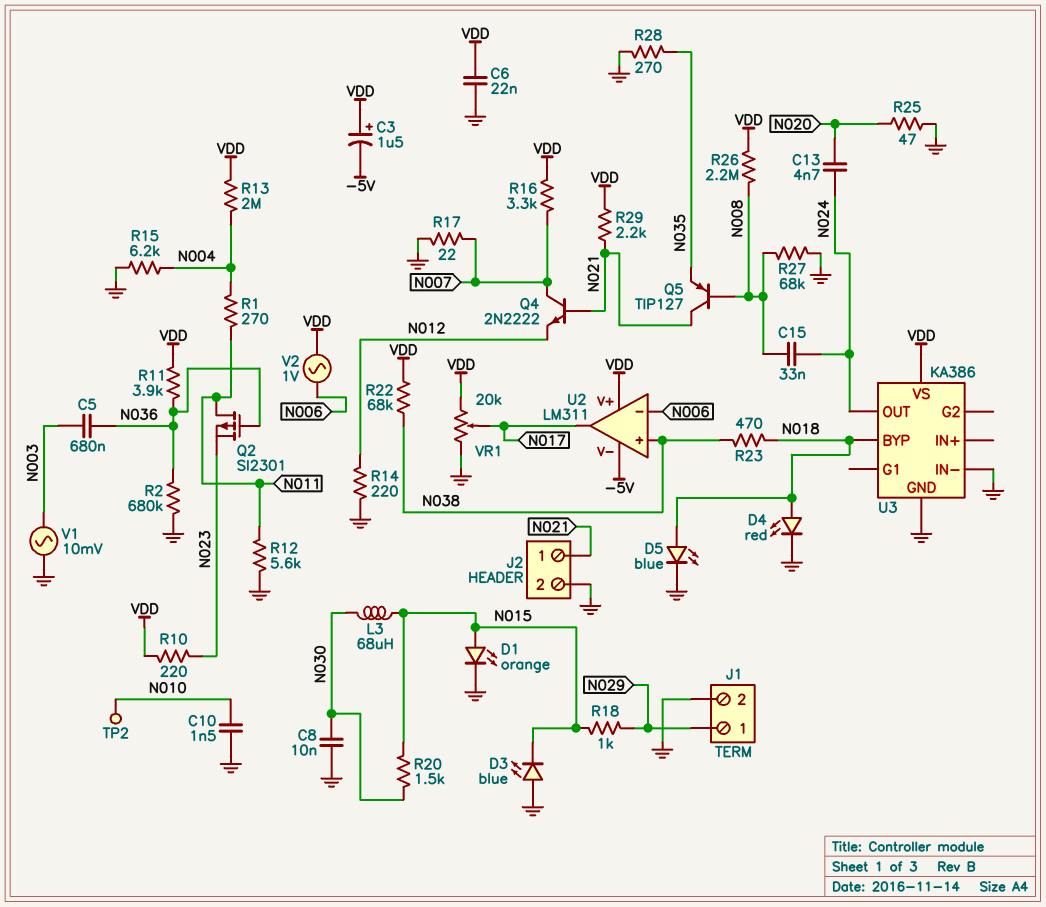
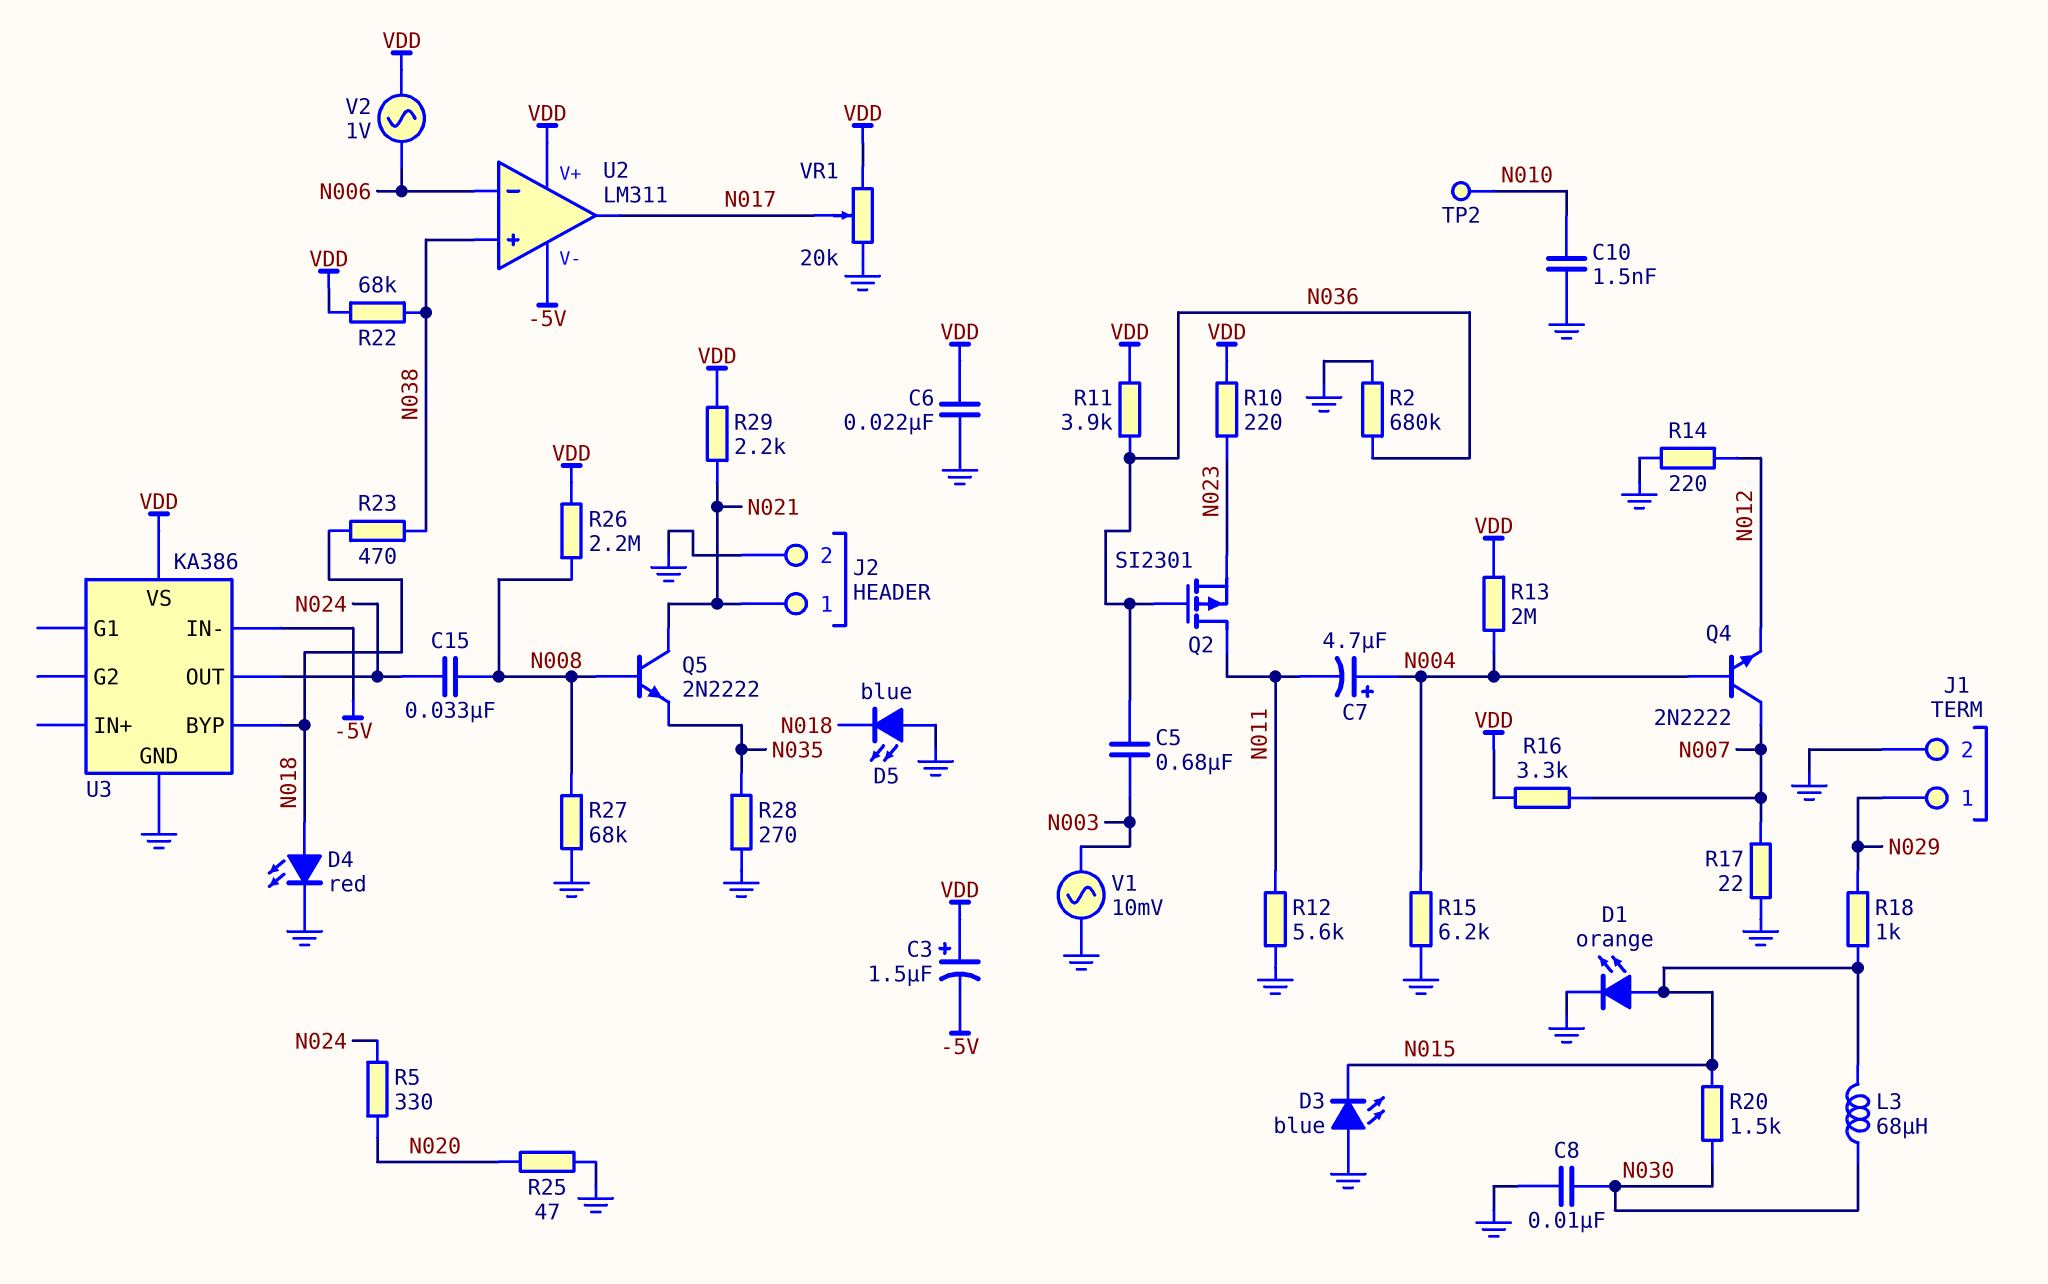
C7: none -> 4.7uF (plus N004, minus N011)
C13: 4.7nF (N020, N024) -> none
D5: LED blue (A N018, K GND) -> LED blue (A GND, K N018)
Q4: NPN 2N2222 (B N021, C N007, E N012) -> NPN 2N2222 (B N004, C N007, E N012)
Q5: PNP TIP127 (B N008, C N021, E N035) -> NPN 2N2222 (B N008, C N021, E N035)
R1: 270 (N004, N011) -> none
R5: none -> 330 (N020, N024)
U3 pin IN-: GND -> -5V

